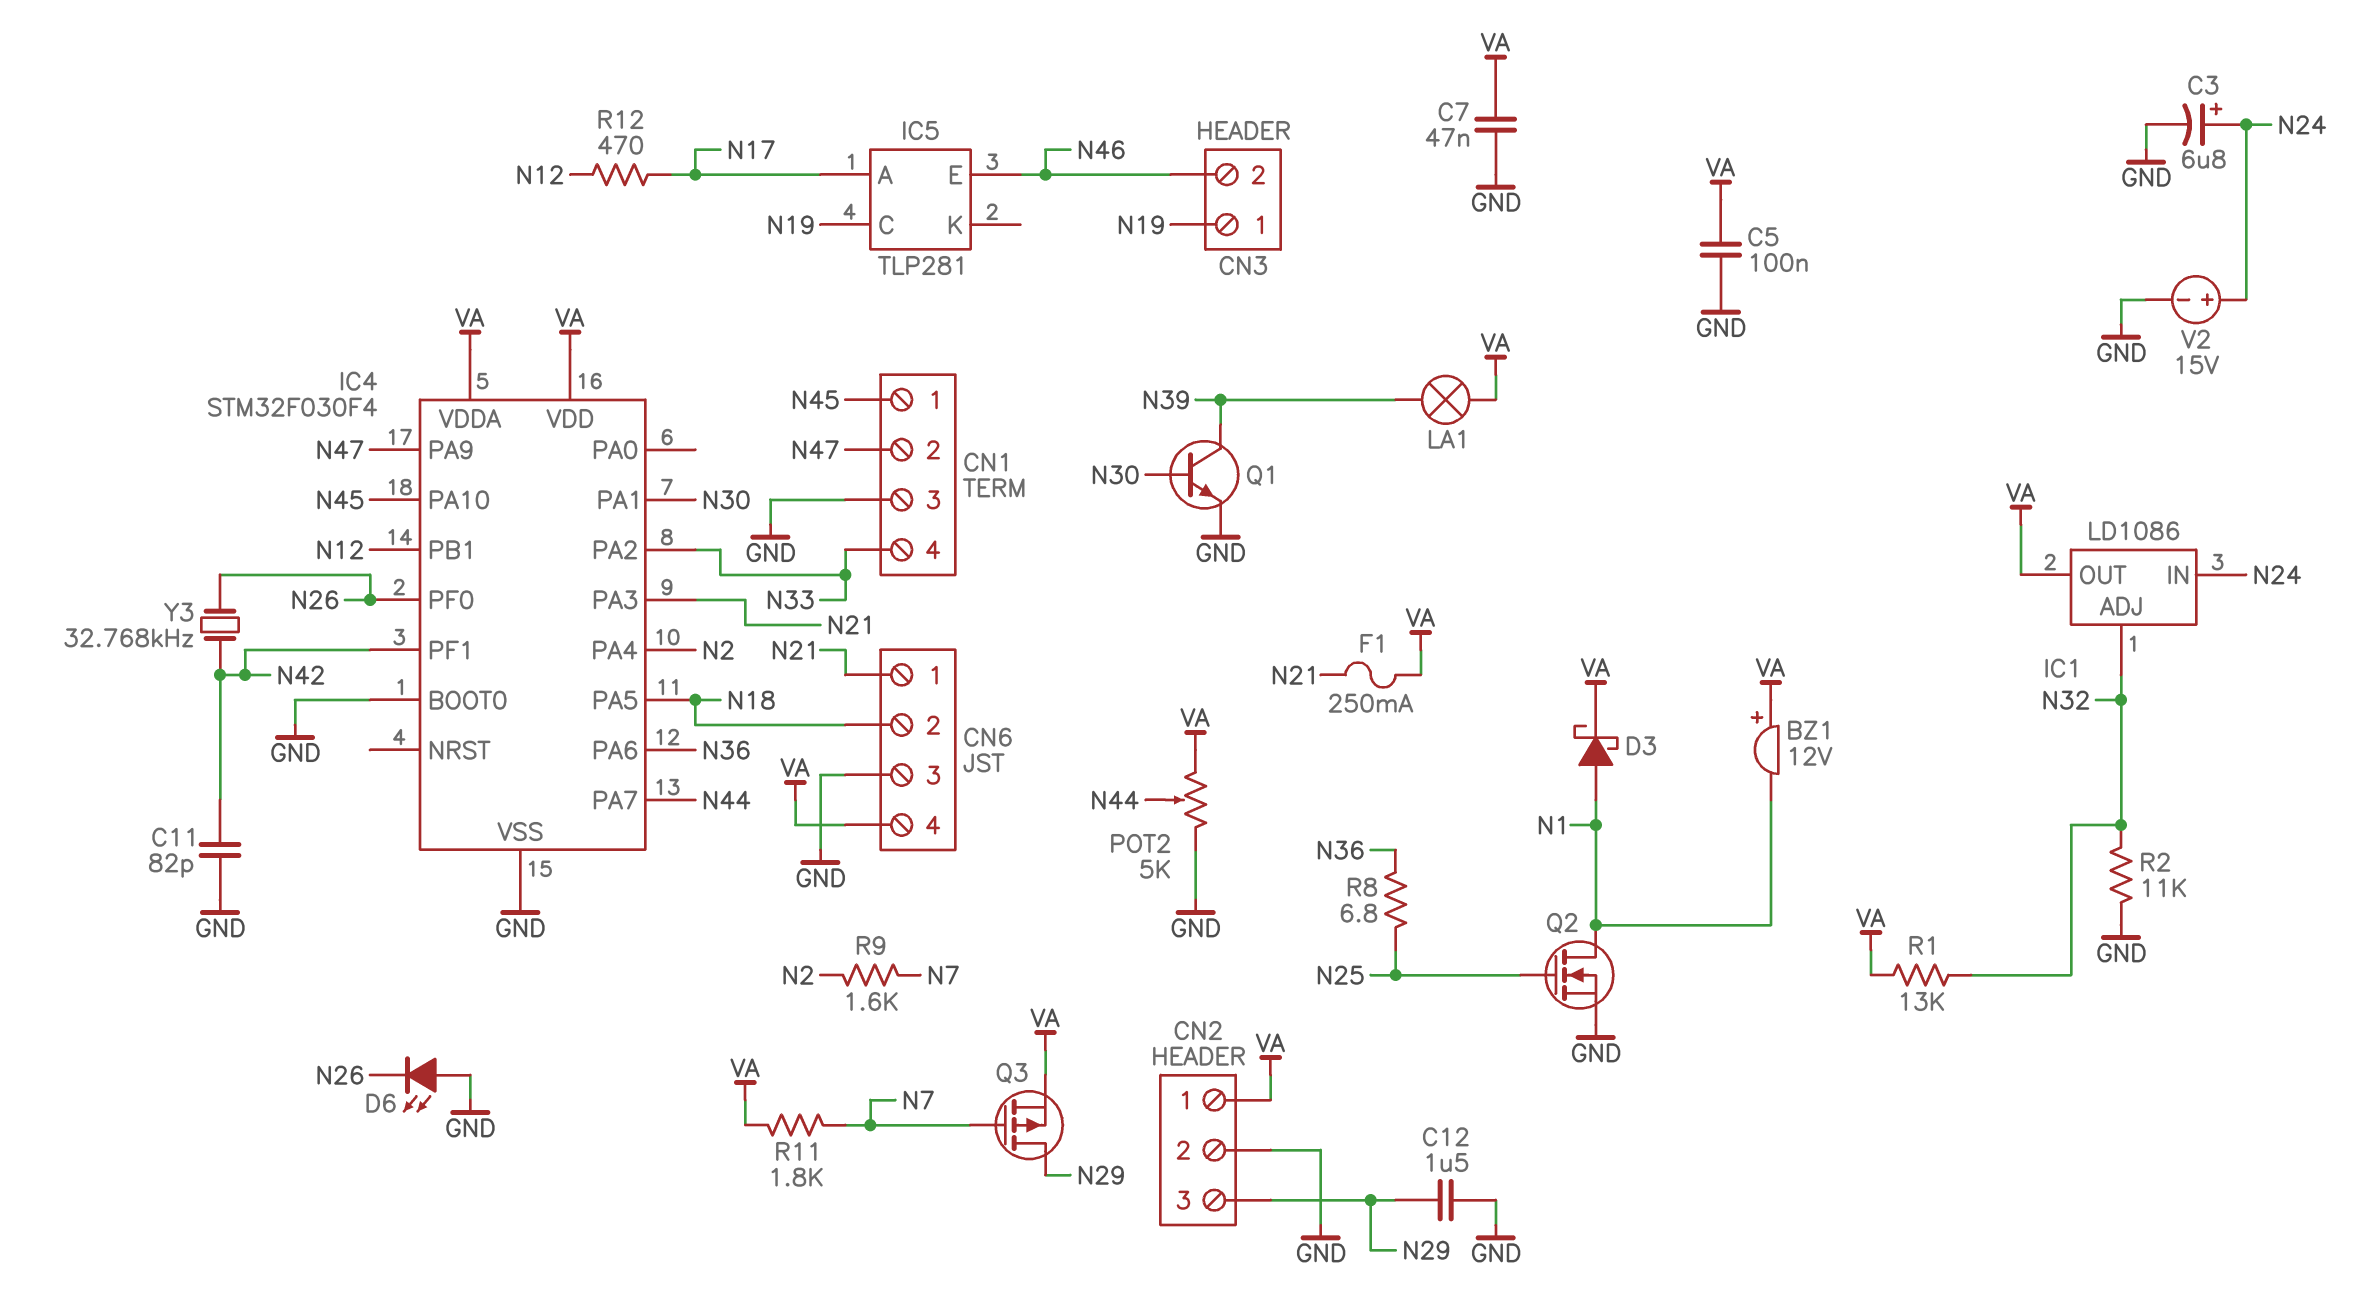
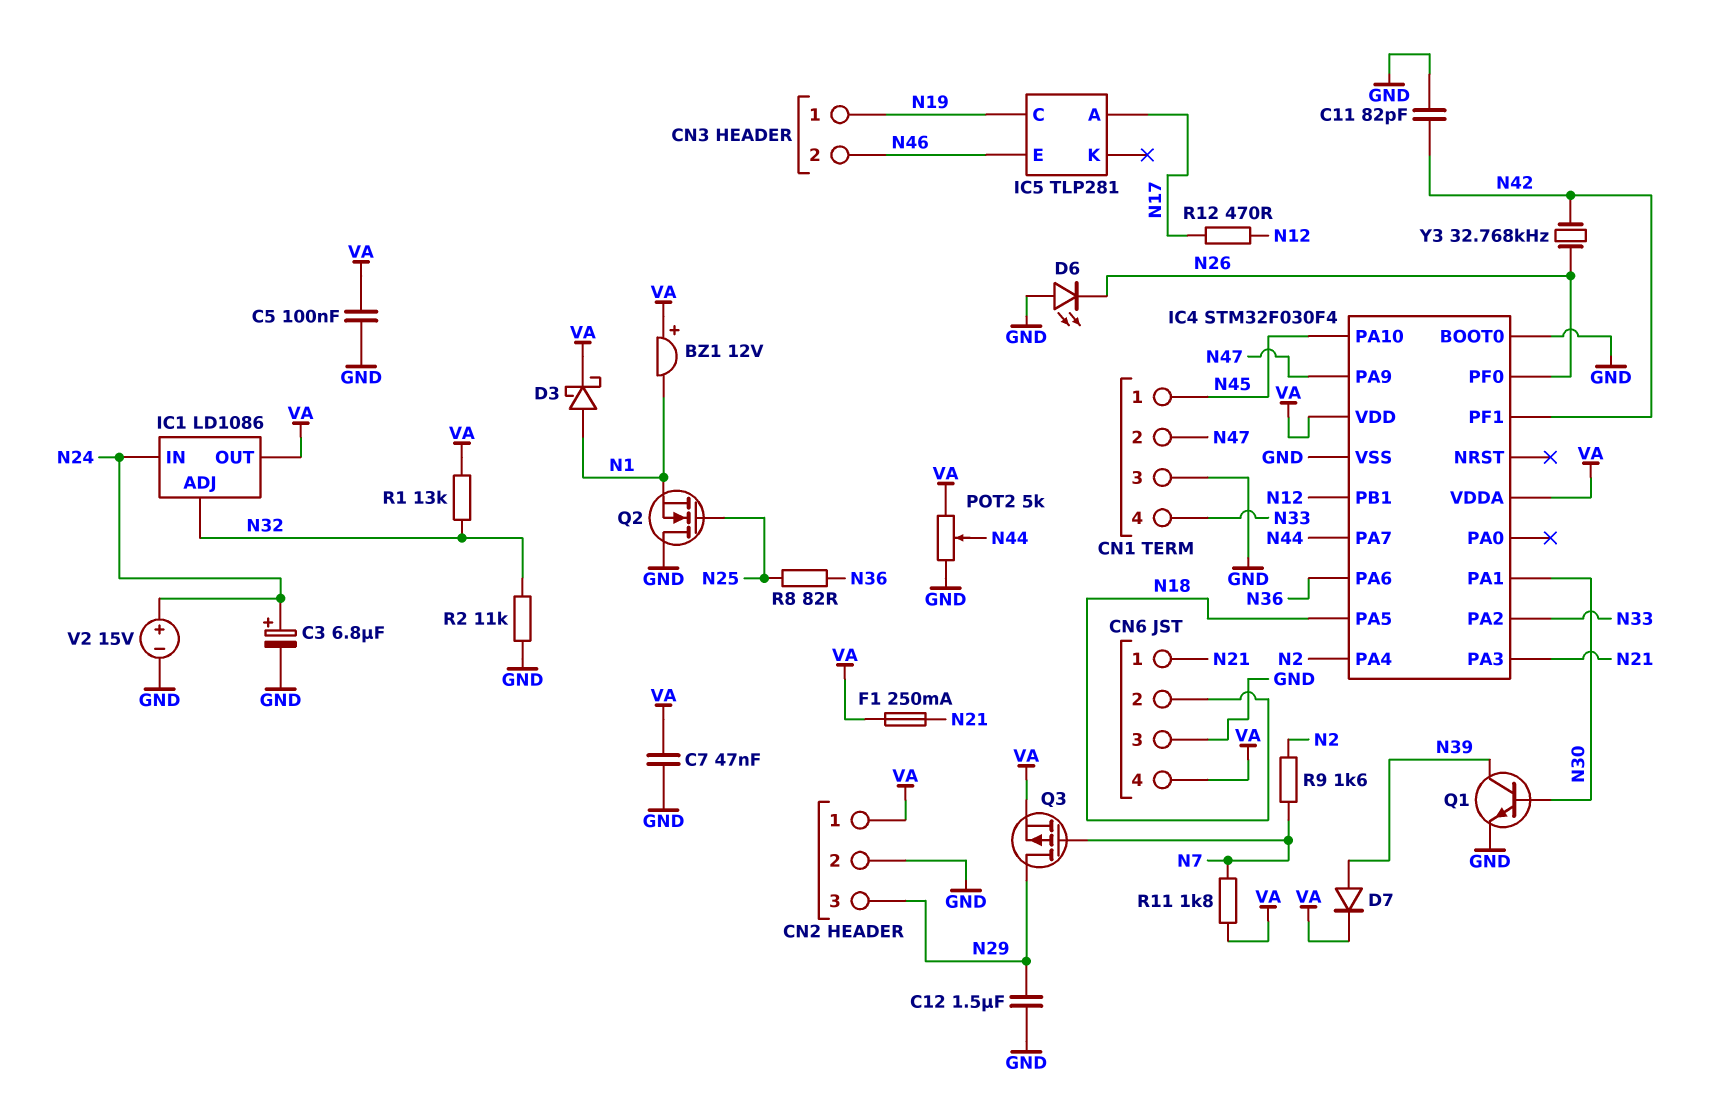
D7: none -> diode (A N39, K VA)
LA1: lamp (N39, VA) -> none
Q2: NMOS (G N25, D N1, S GND) -> NMOS (G N25, D GND, S N1)
R8: 6.8 (N25, N36) -> 82 (N25, N36)

